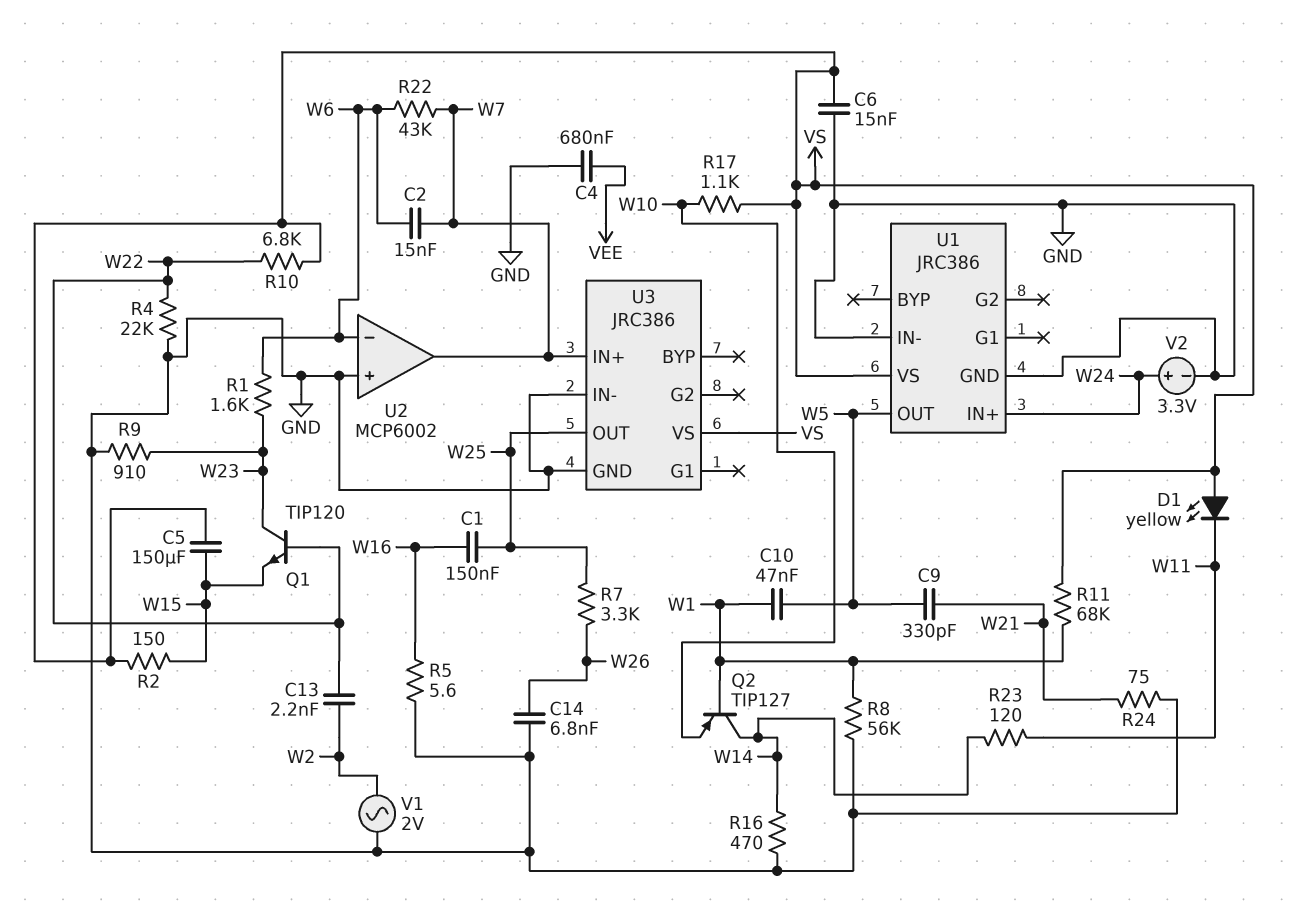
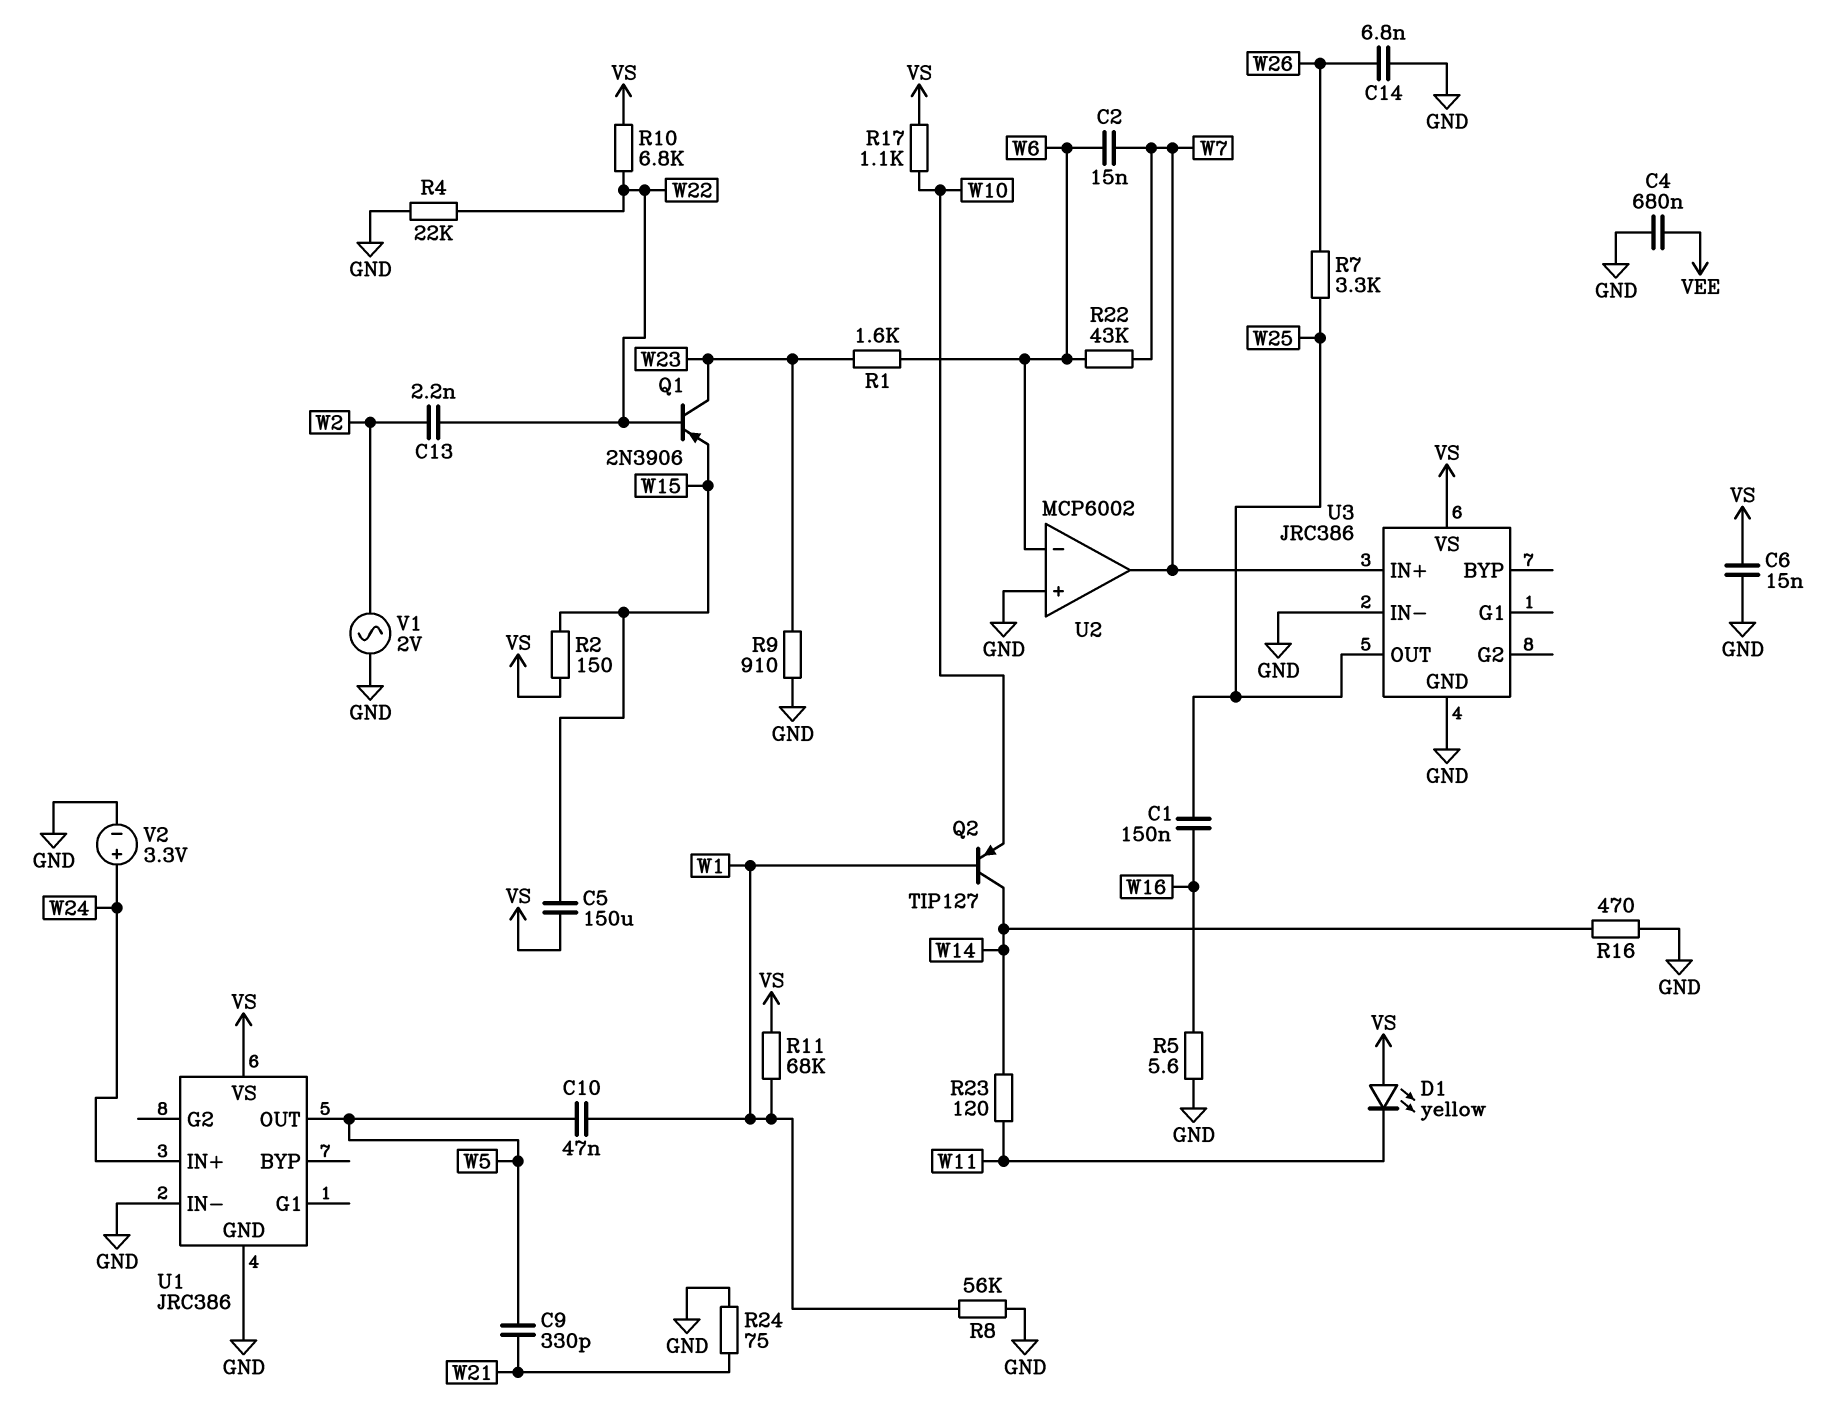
Q1: NPN TIP120 (B W22, C W23, E W15) -> PNP 2N3906 (B W22, C W23, E W15)

